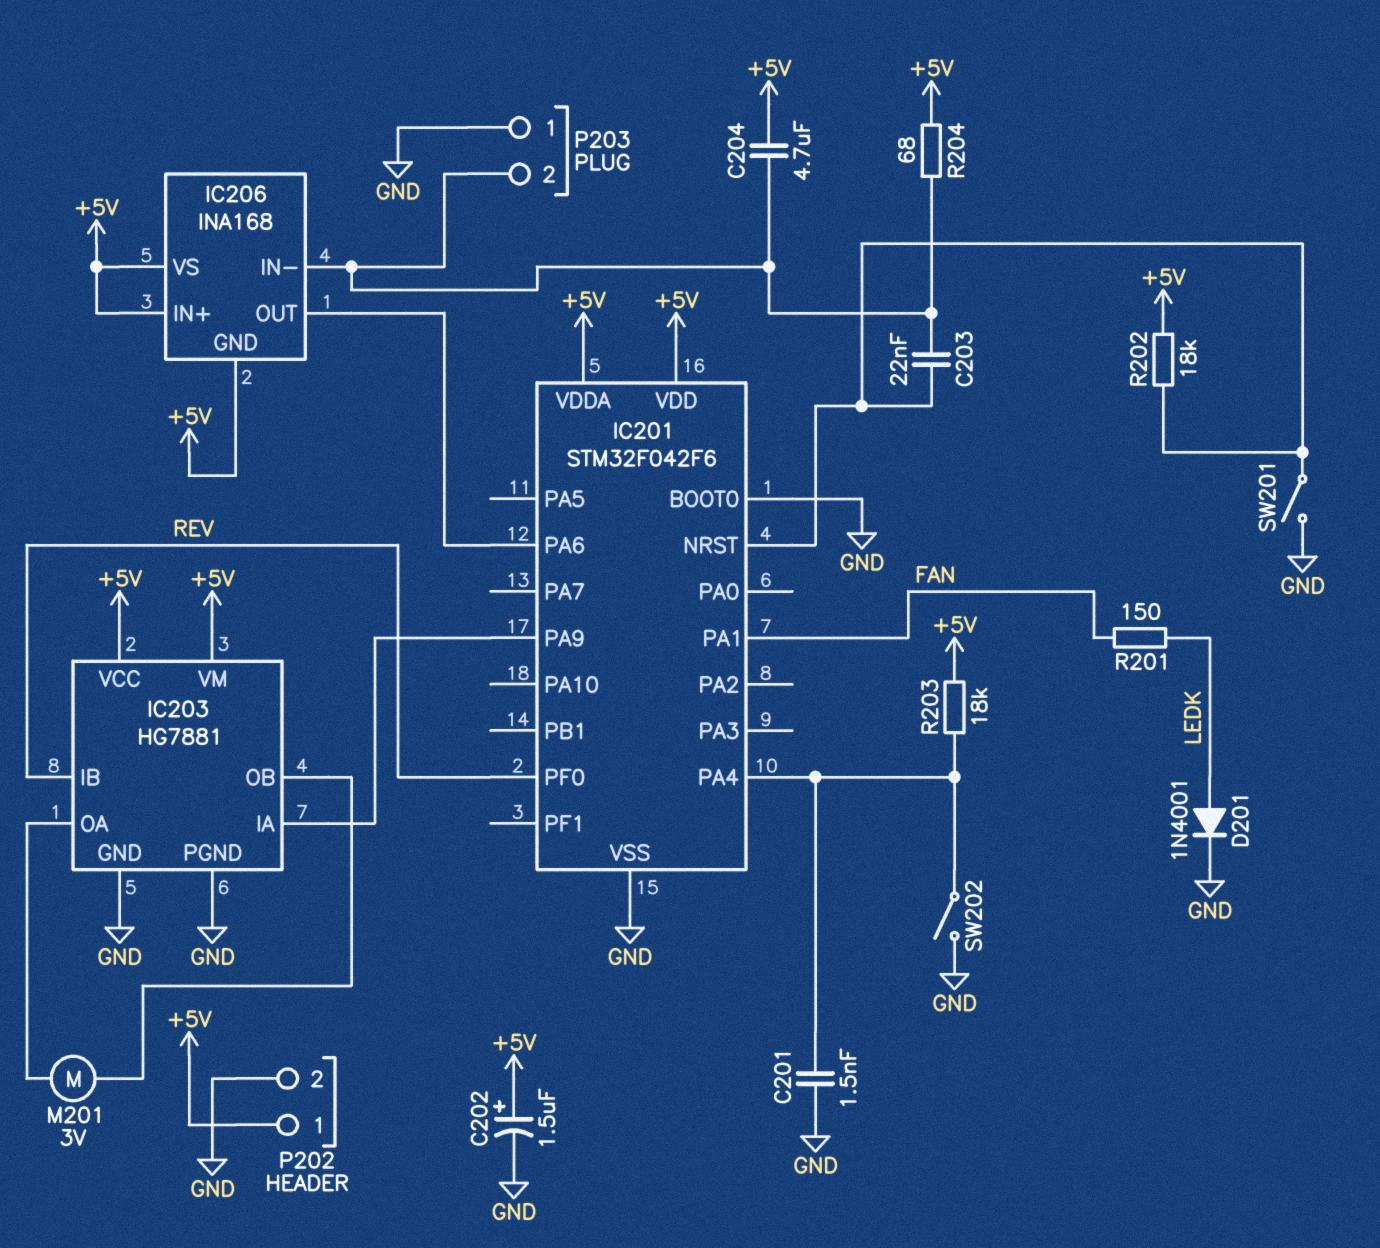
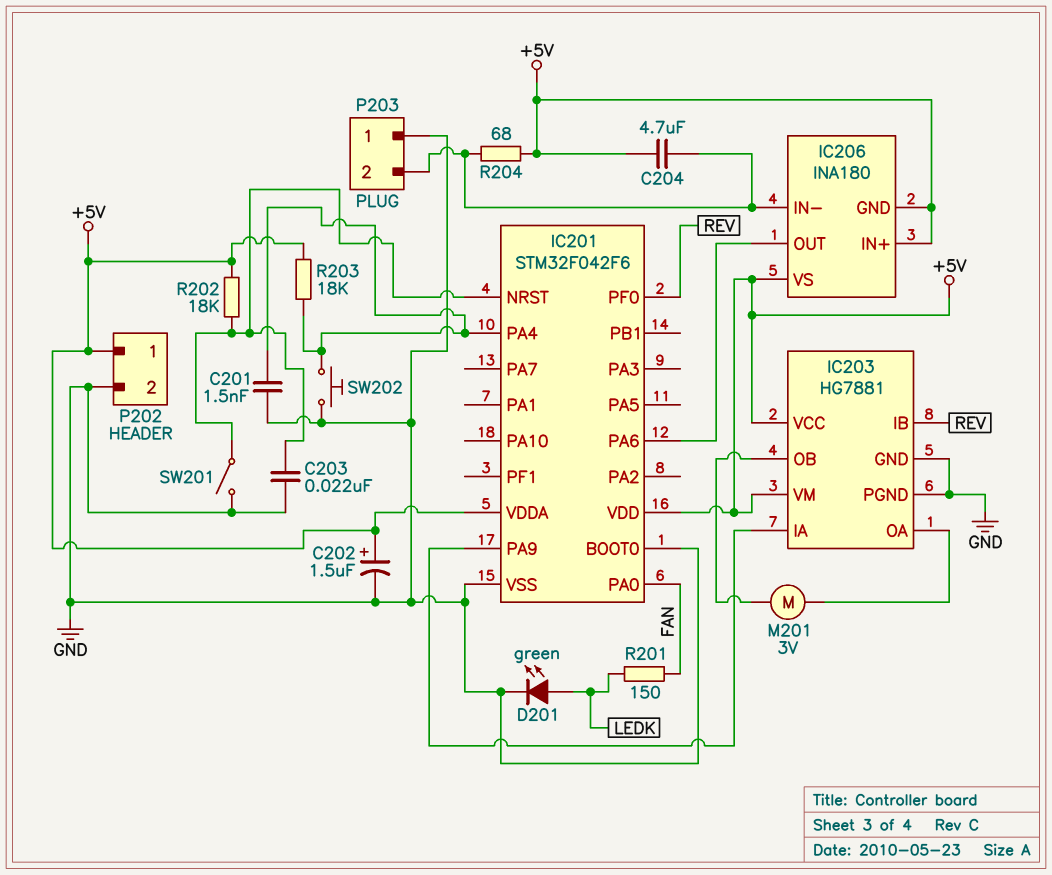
C203: 22nF (IC201/NRST, IC206/IN-) -> 22nF (GND, IC201/NRST)
D201: diode 1N4001 (A LEDK, K GND) -> LED green (A LEDK, K GND)
IC201 pin PA0: none -> FAN
IC201 pin PA1: FAN -> none
IC206: INA168 -> INA180
SW202: switch (GND, IC201/PA4) -> button (GND, IC201/PA4)

